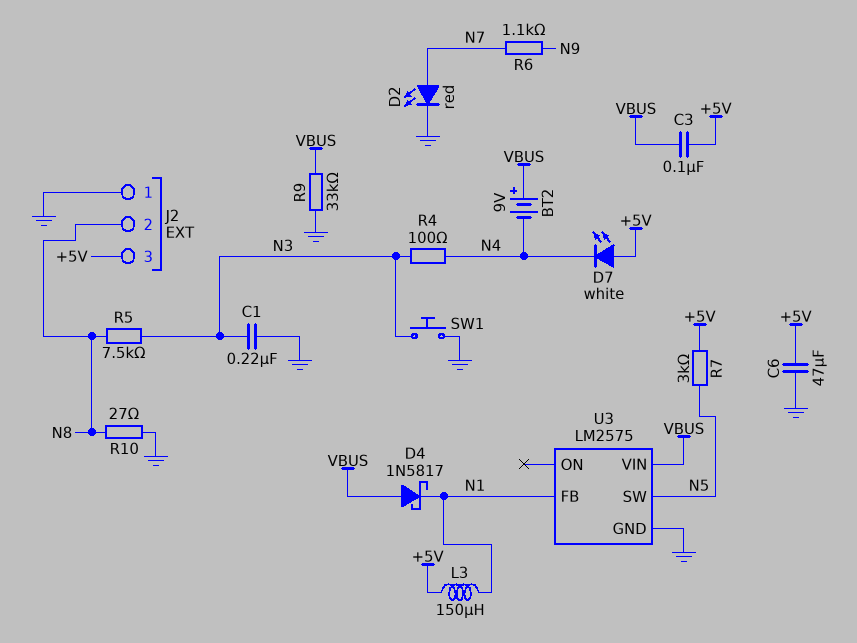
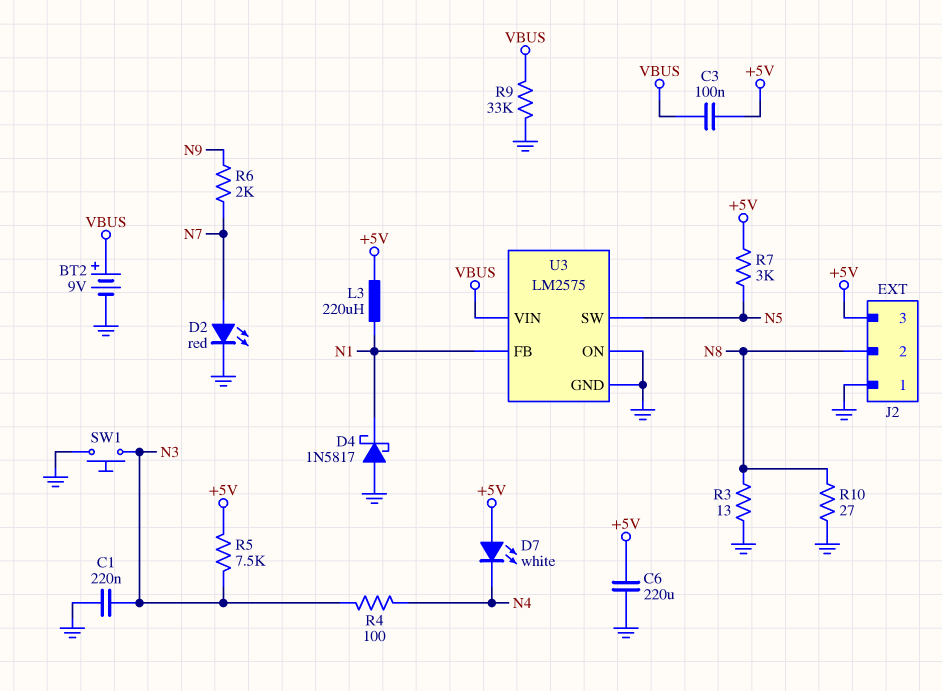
BT2: 9V (plus VBUS, minus N4) -> 9V (plus VBUS, minus GND)
C6: 47uF (+5V, GND) -> 220uF (+5V, GND)
D4: schottky 1N5817 (A VBUS, K N1) -> schottky 1N5817 (A GND, K N1)
L3: 150uH (+5V, N1) -> 220uH (+5V, N1)
R3: none -> 13 (GND, N8)
R5: 7.5k (N3, N8) -> 7.5k (+5V, N3)
R6: 1.1k (N7, N9) -> 2k (N7, N9)
U3 pin ON: none -> GND

